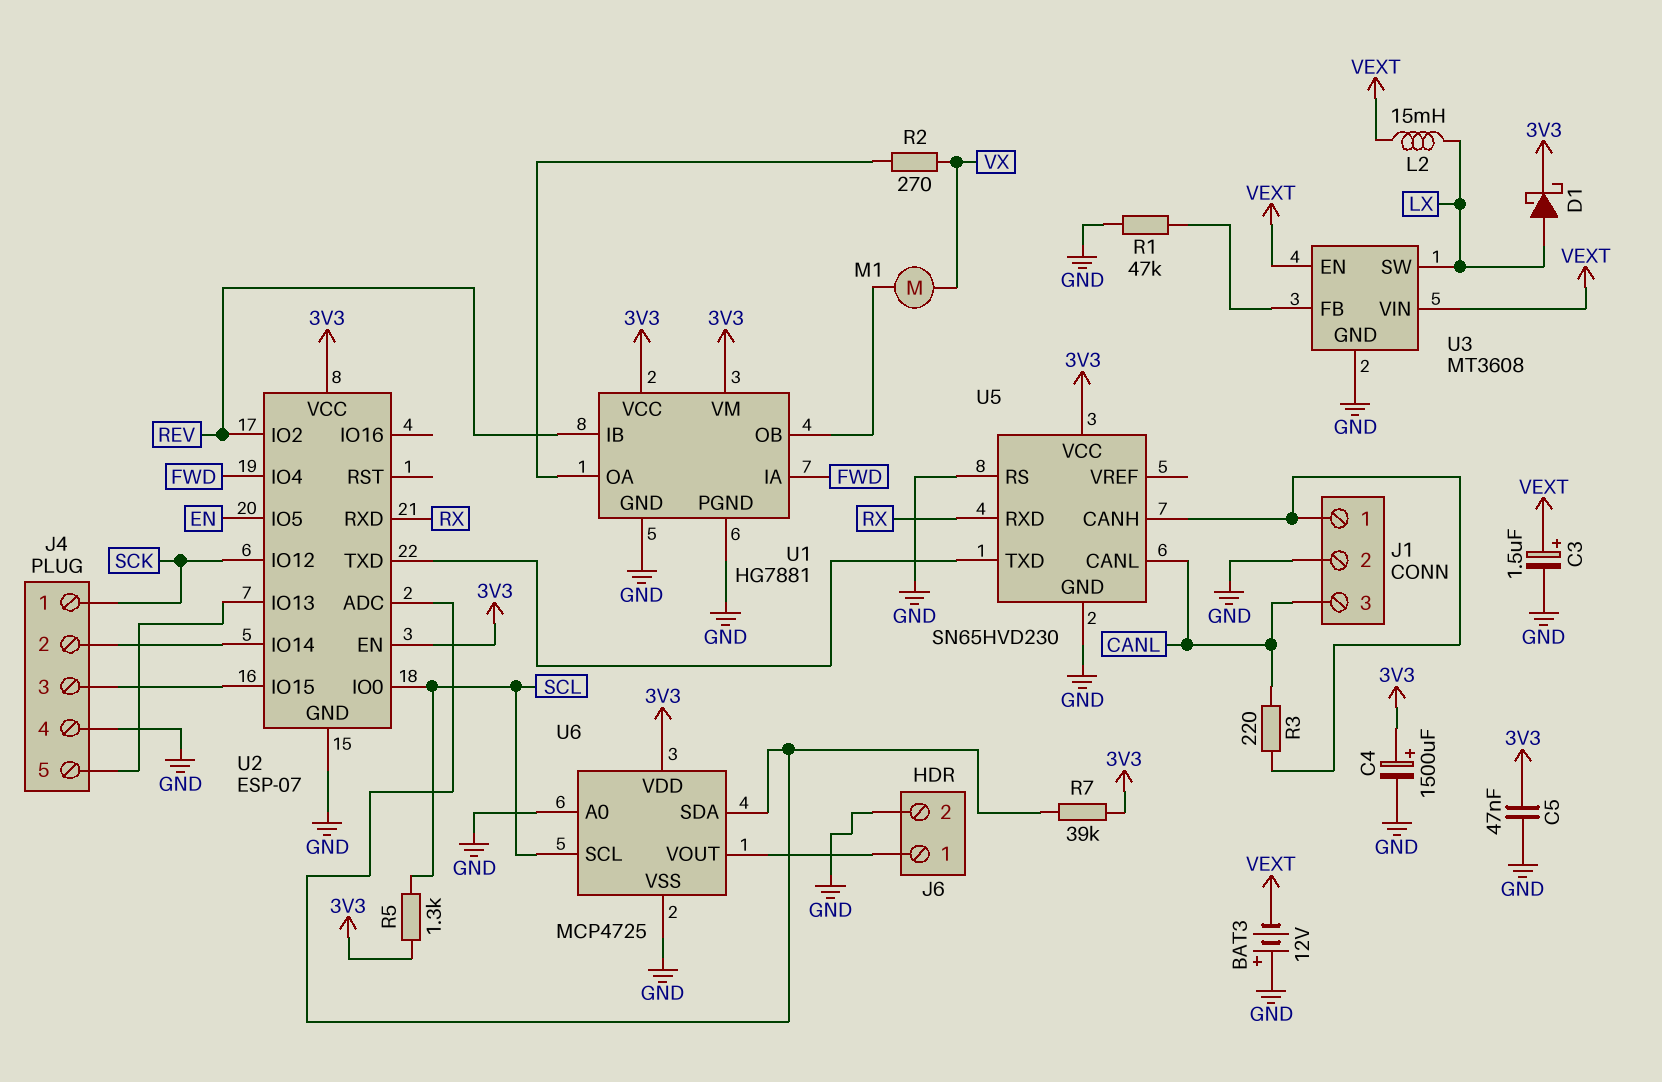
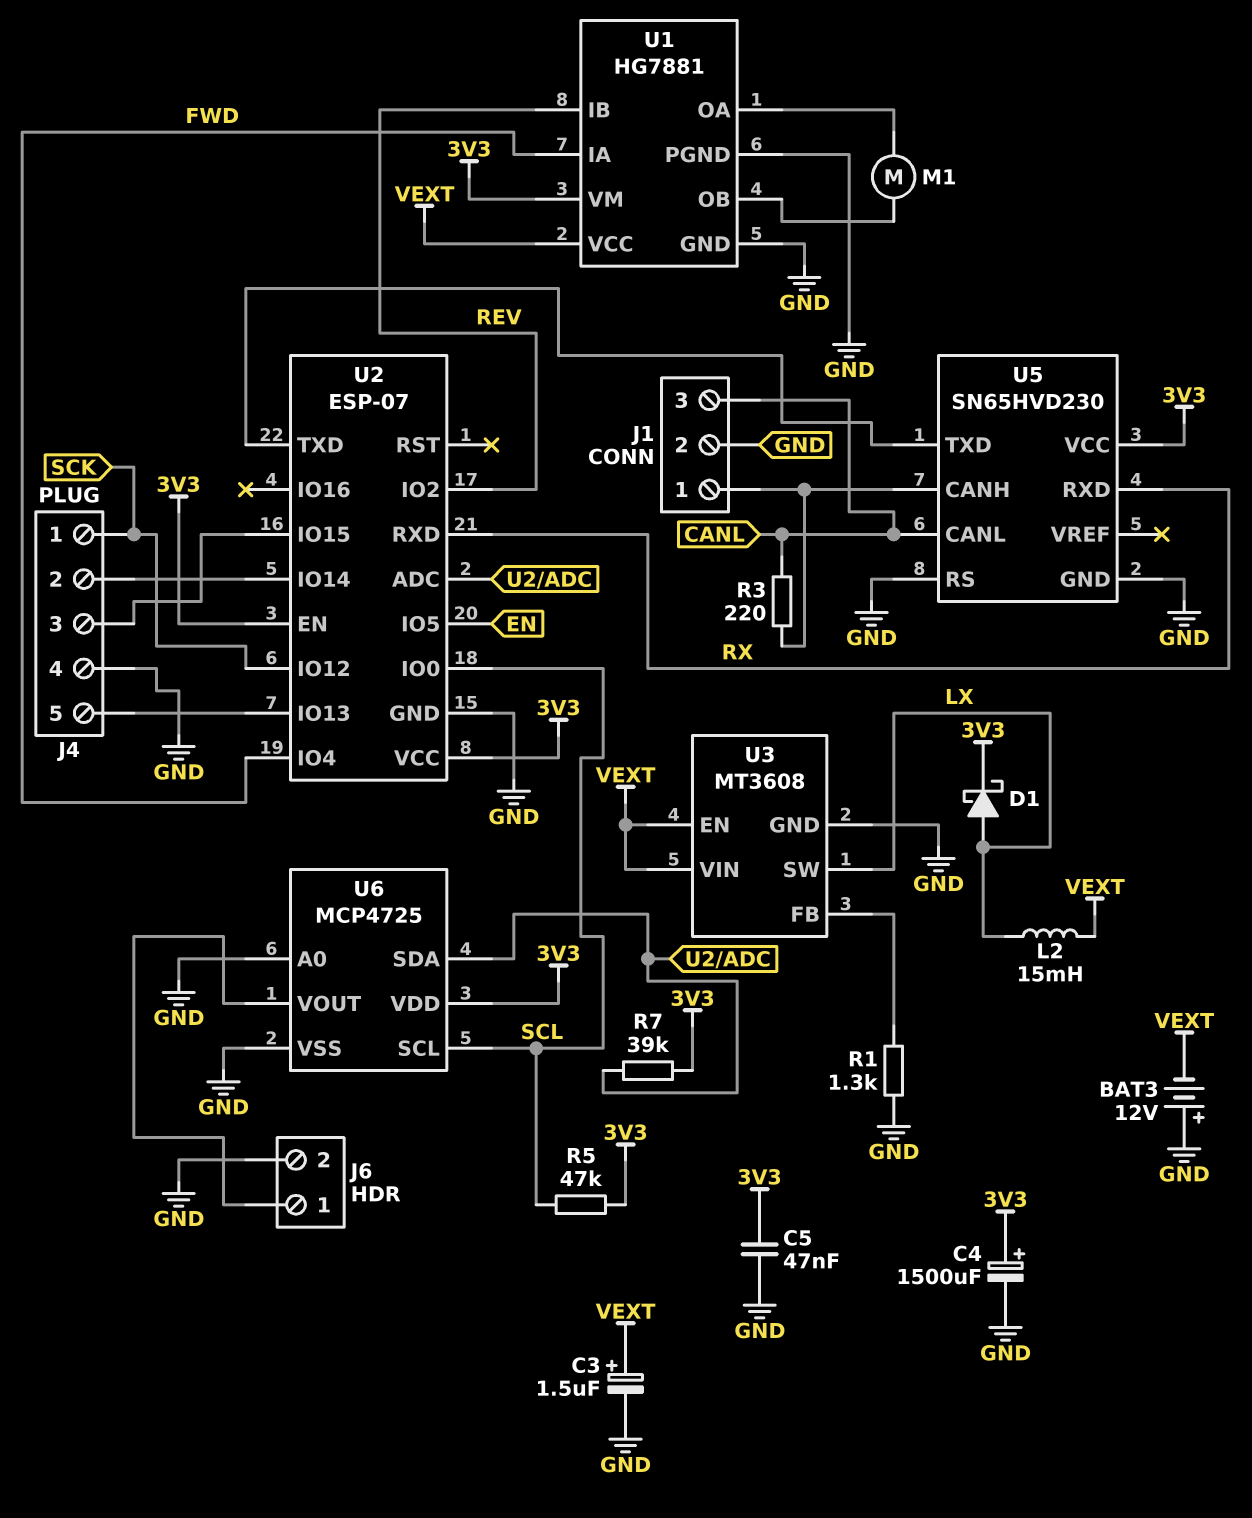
M1: motor (U1/OB, VX) -> motor (U1/OA, U1/OB)
R1: 47k (GND, U3/FB) -> 1.3k (GND, U3/FB)
R2: 270 (U1/OA, VX) -> none
R5: 1.3k (3V3, SCL) -> 47k (3V3, SCL)
U1 pin VCC: 3V3 -> VEXT

